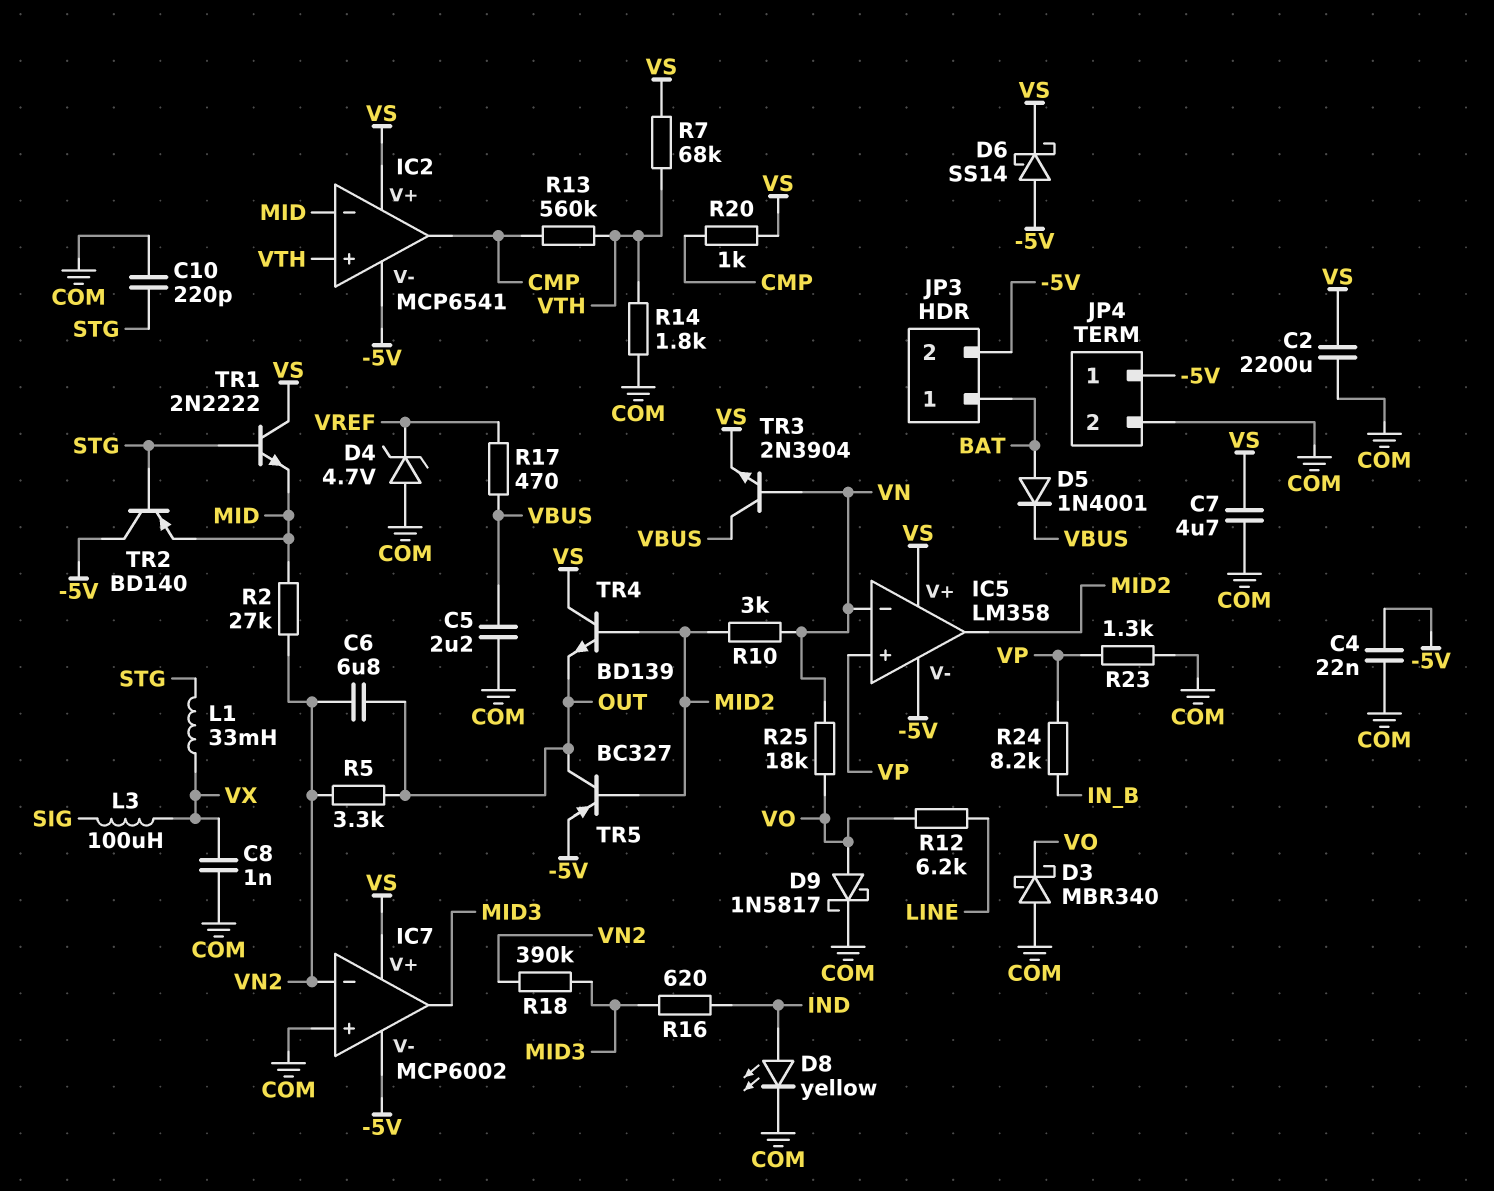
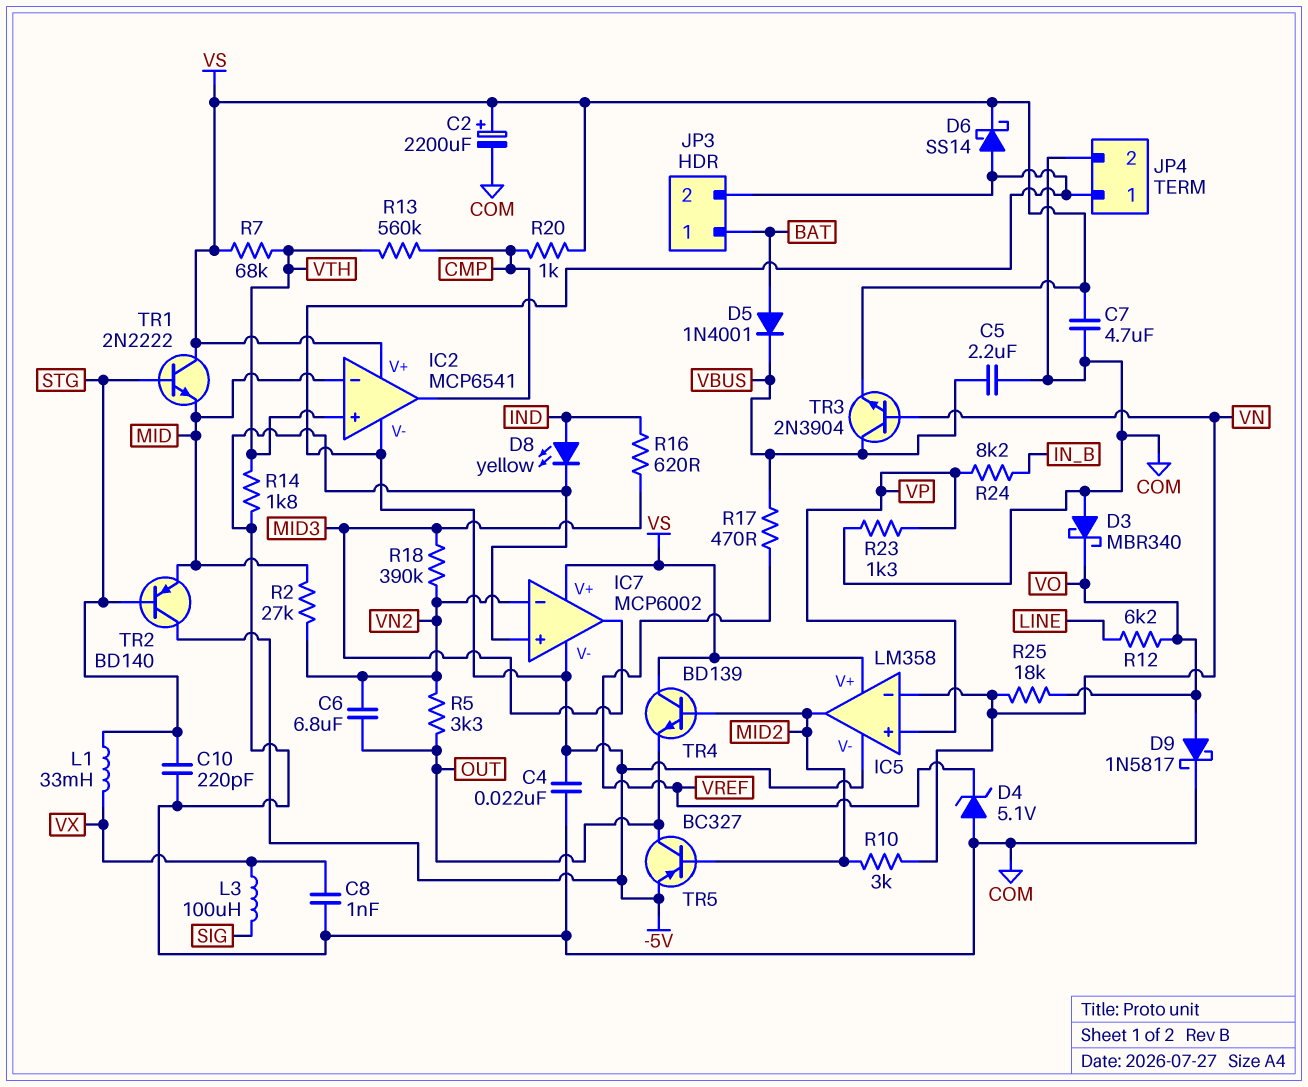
C2: 2200uF (COM, VS) -> 2200uF (plus VS, minus COM)
D4: zener 4.7V (A COM, K VREF) -> zener 5.1V (A COM, K VREF)

